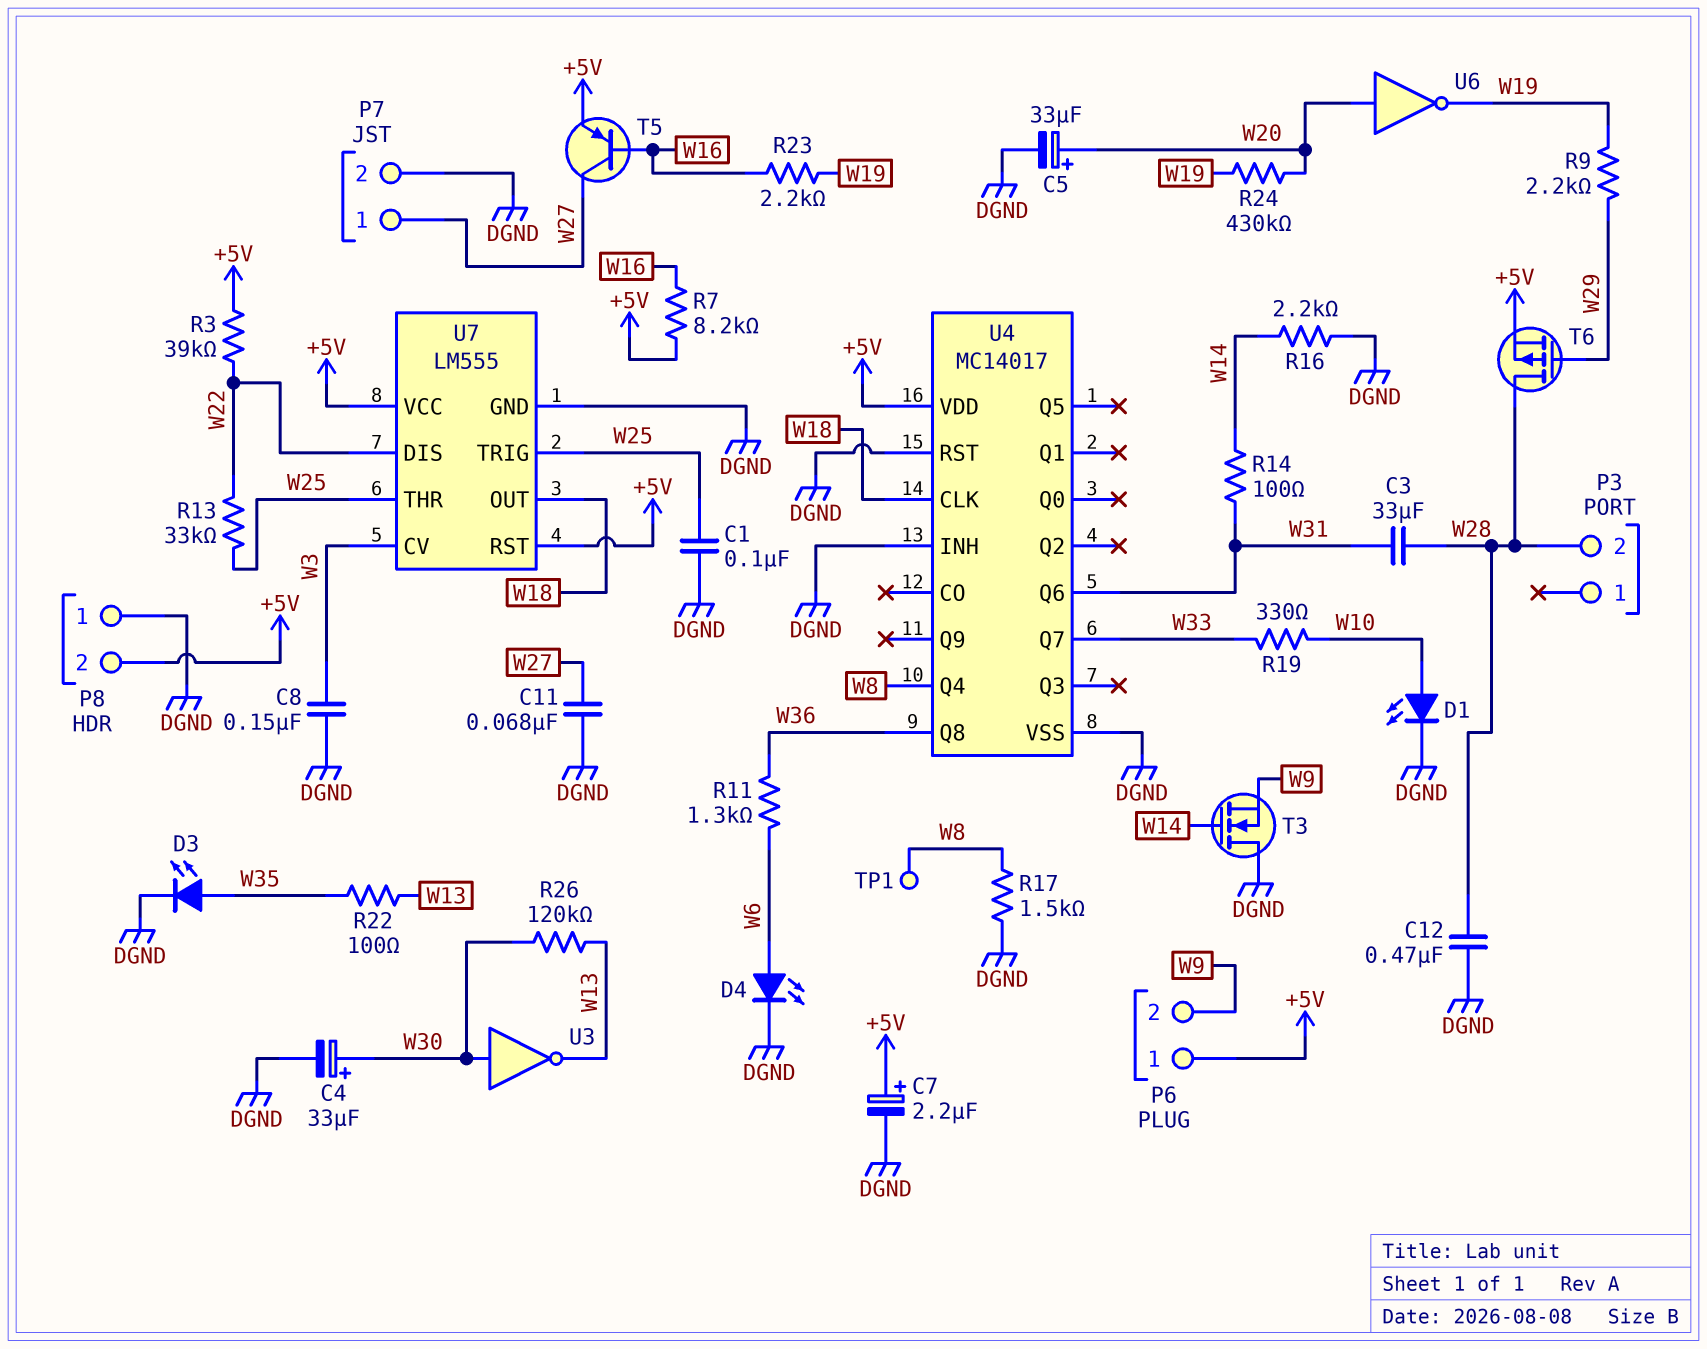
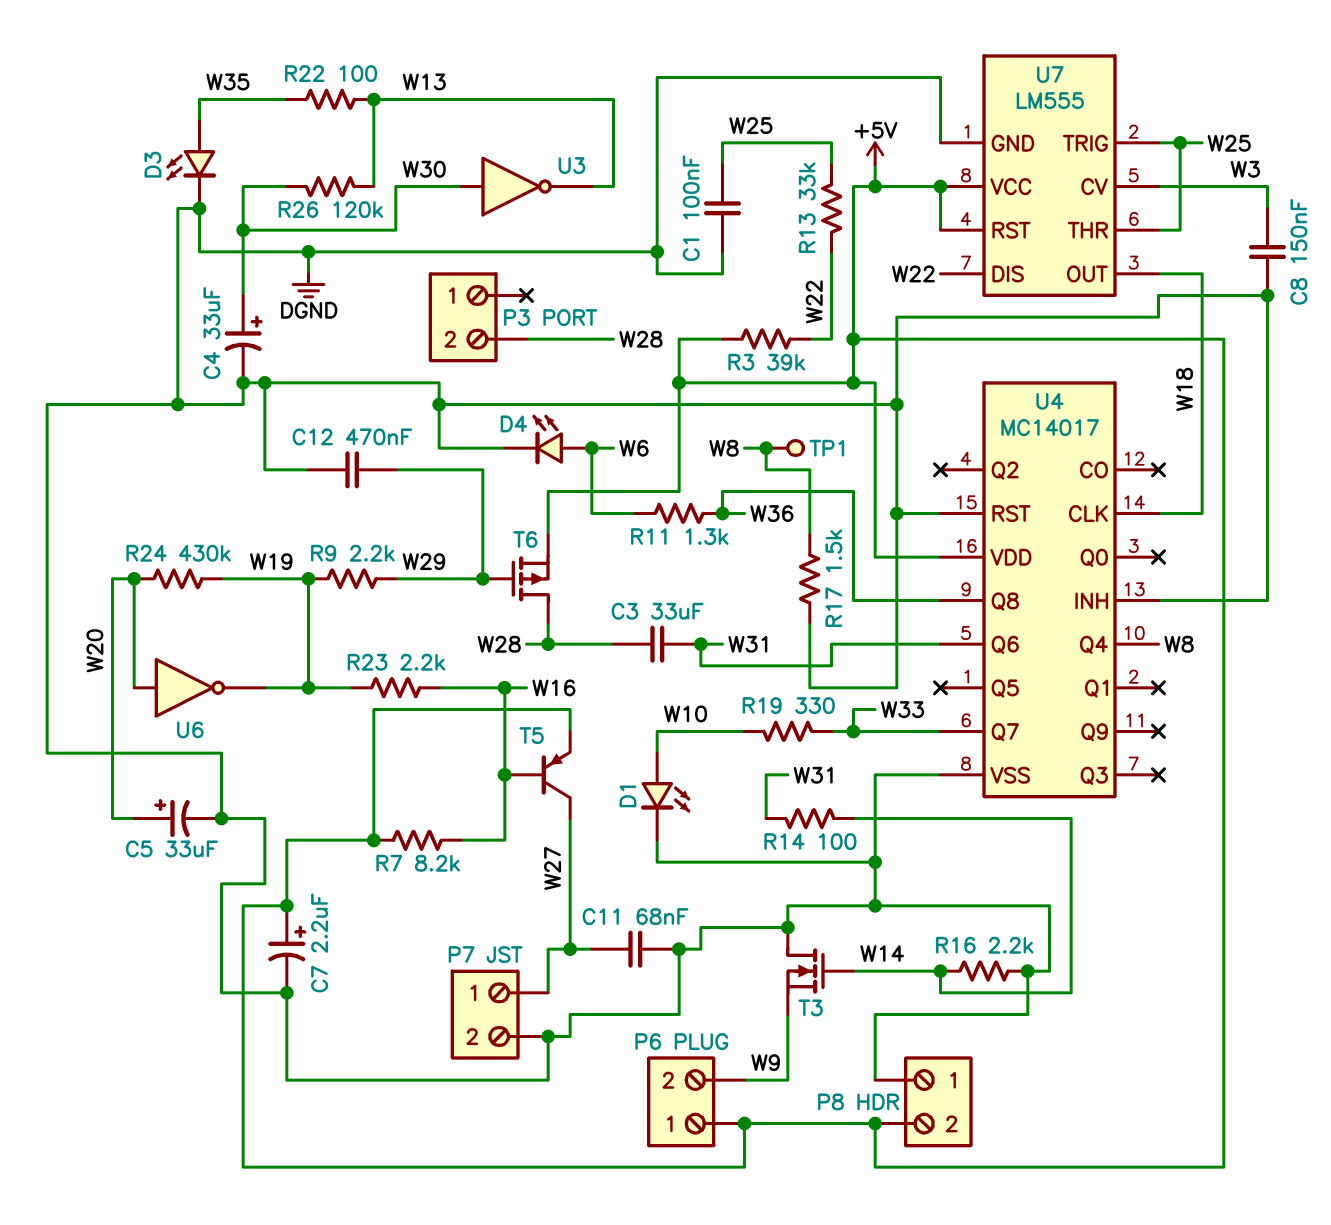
C12: 470nF (DGND, W28) -> 470nF (DGND, W29)

